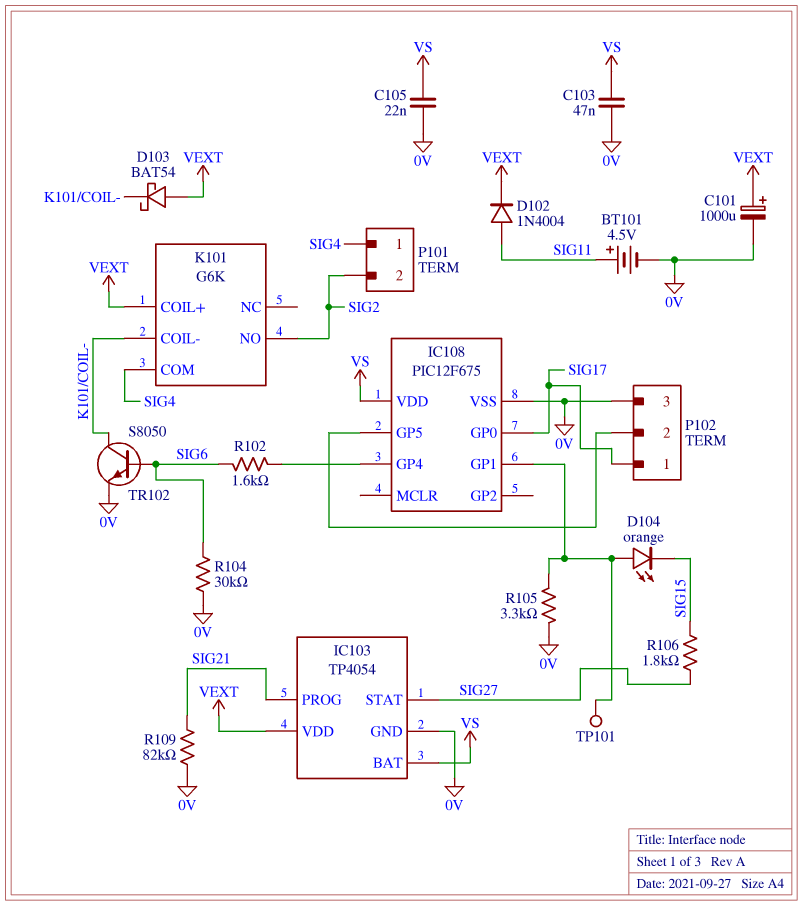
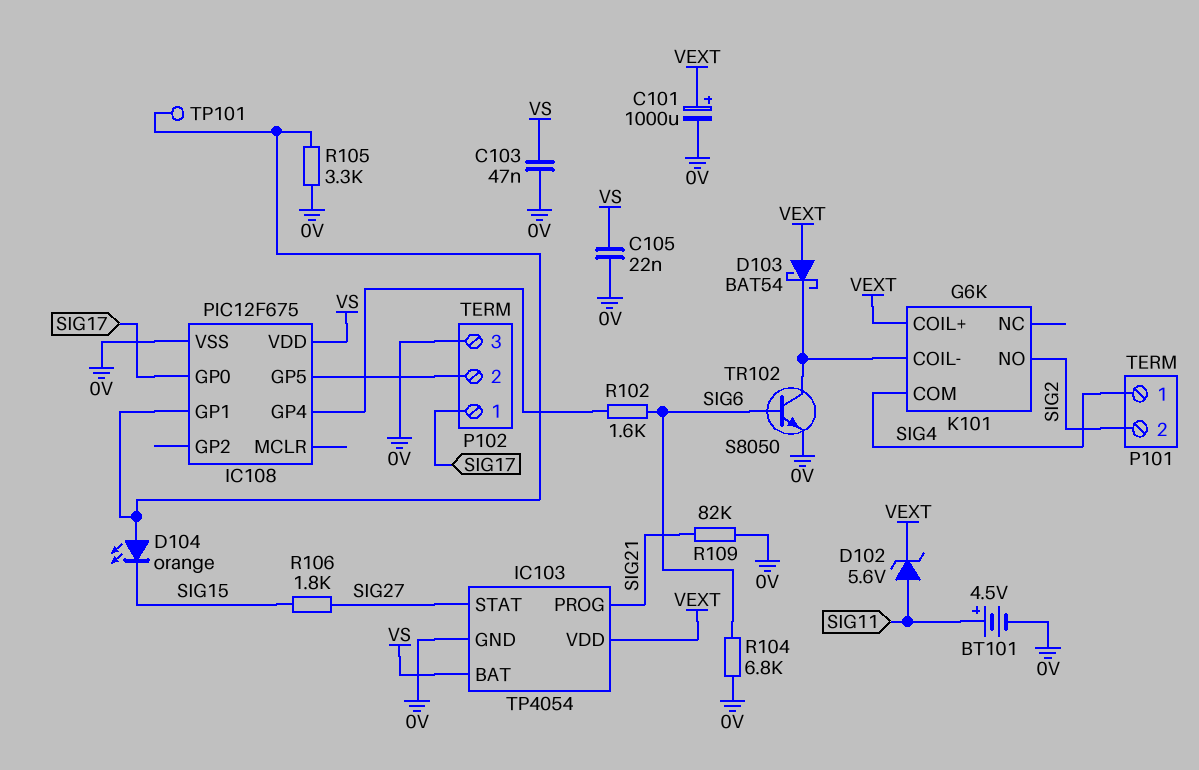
D102: diode 1N4004 (A SIG11, K VEXT) -> zener 5.6V (A SIG11, K VEXT)
R104: 30k (0V, SIG6) -> 6.8k (0V, SIG6)

